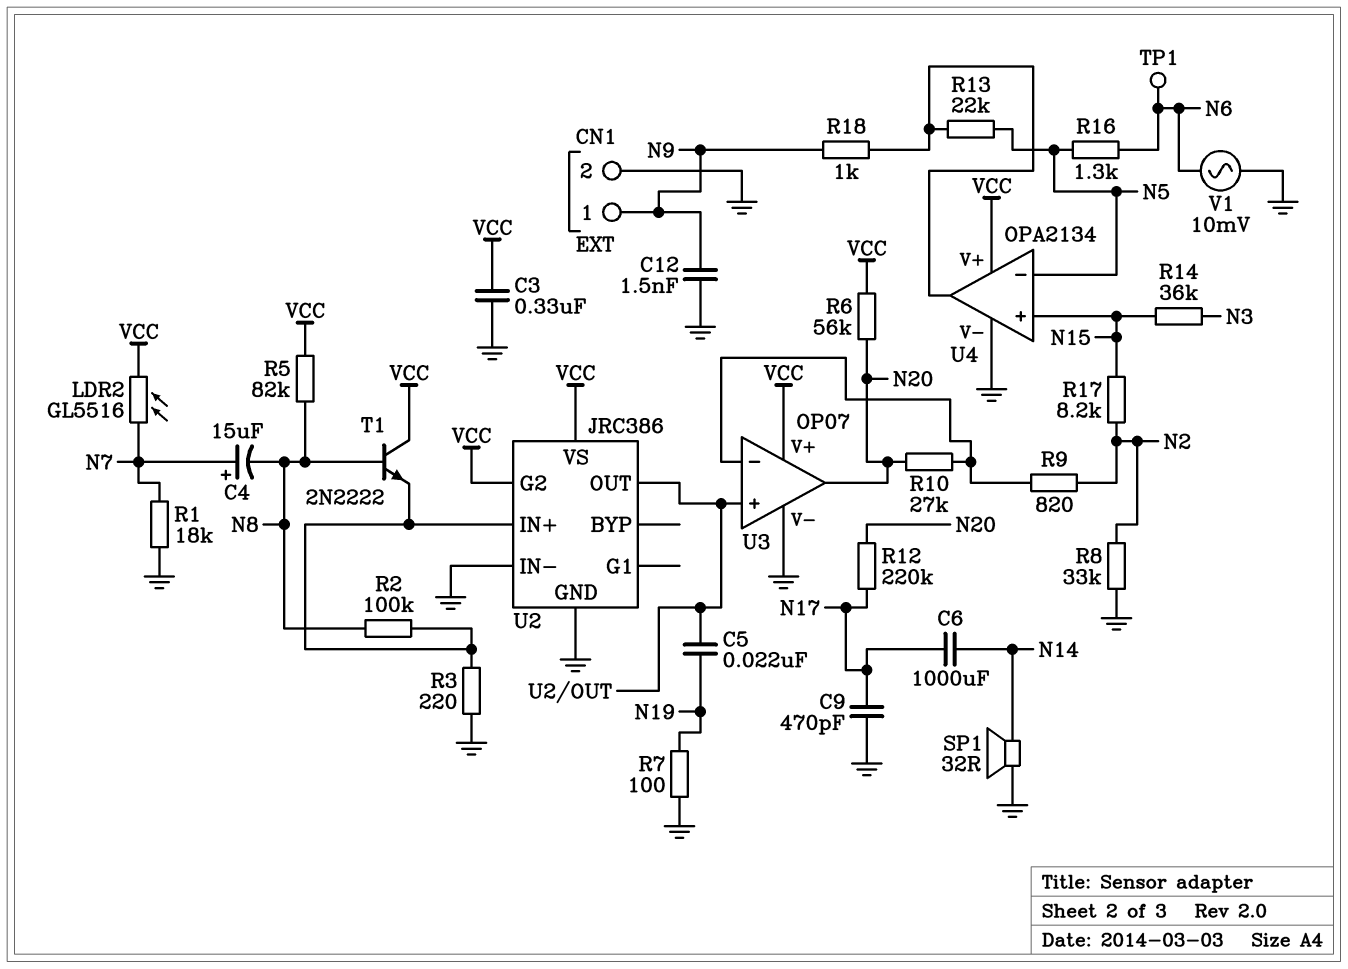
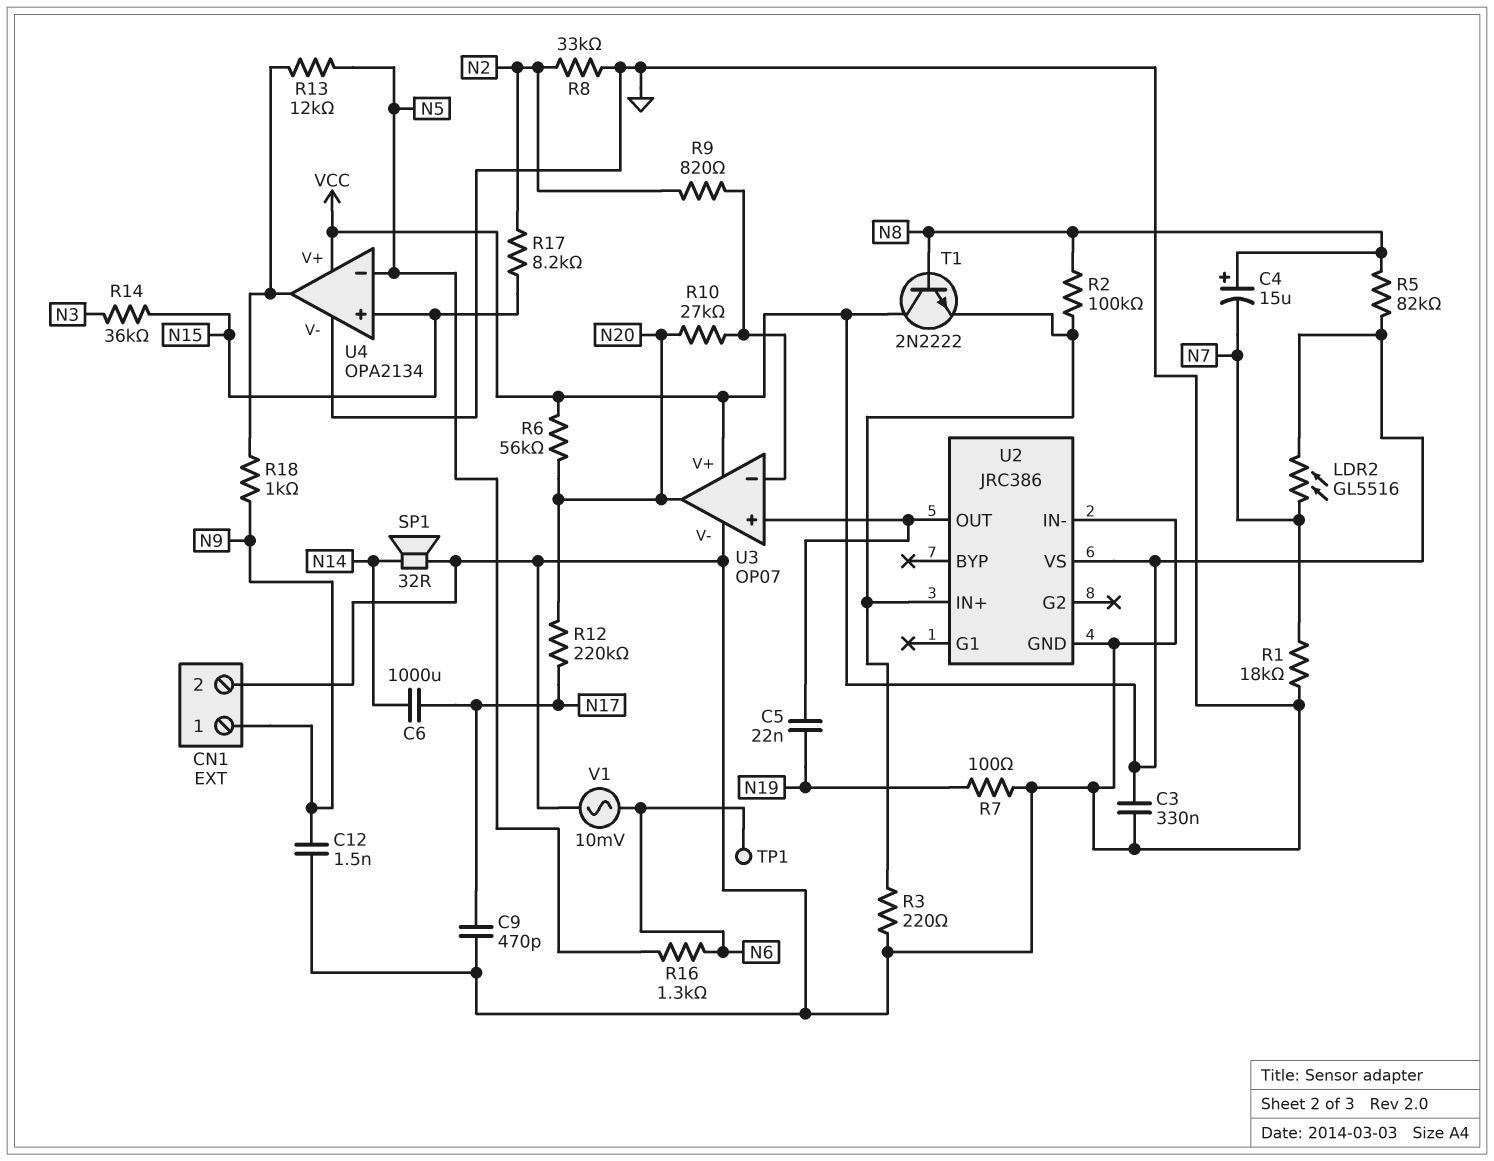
C4: 15uF (plus N7, minus N8) -> 15uF (plus N8, minus N7)
R13: 22k (N5, U4/out) -> 12k (N5, U4/out)
U2 pin G2: VCC -> none

